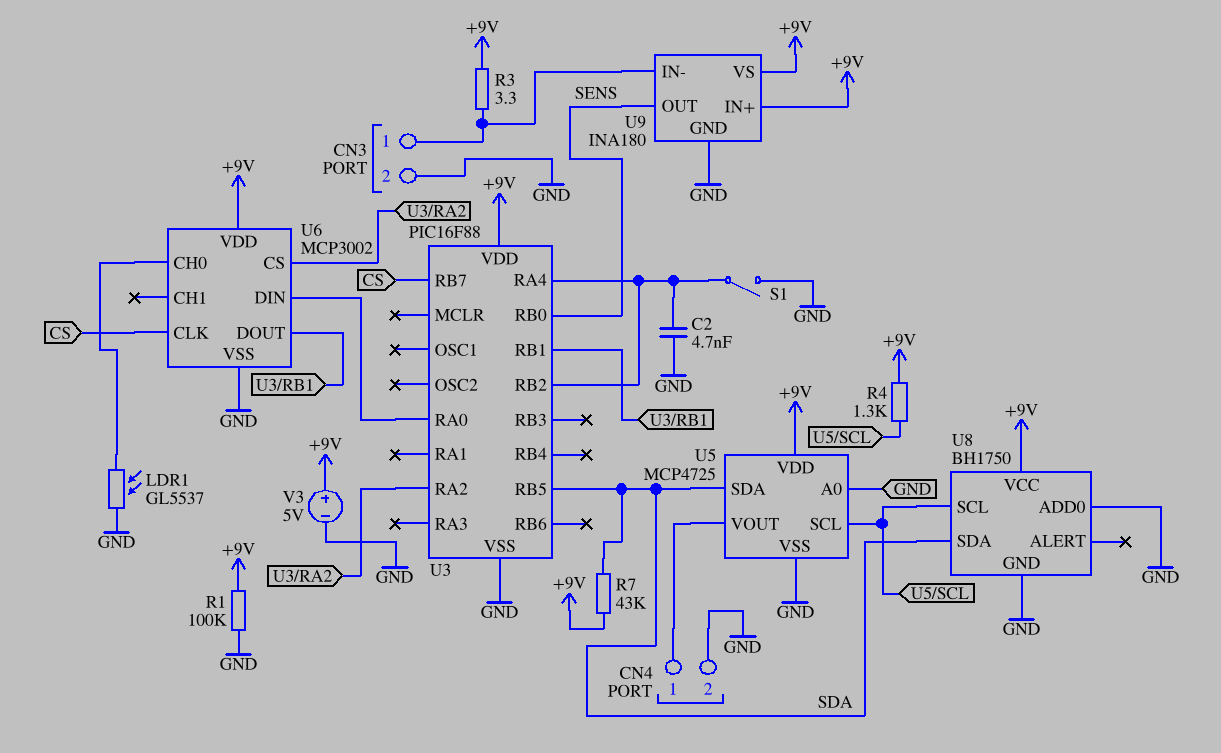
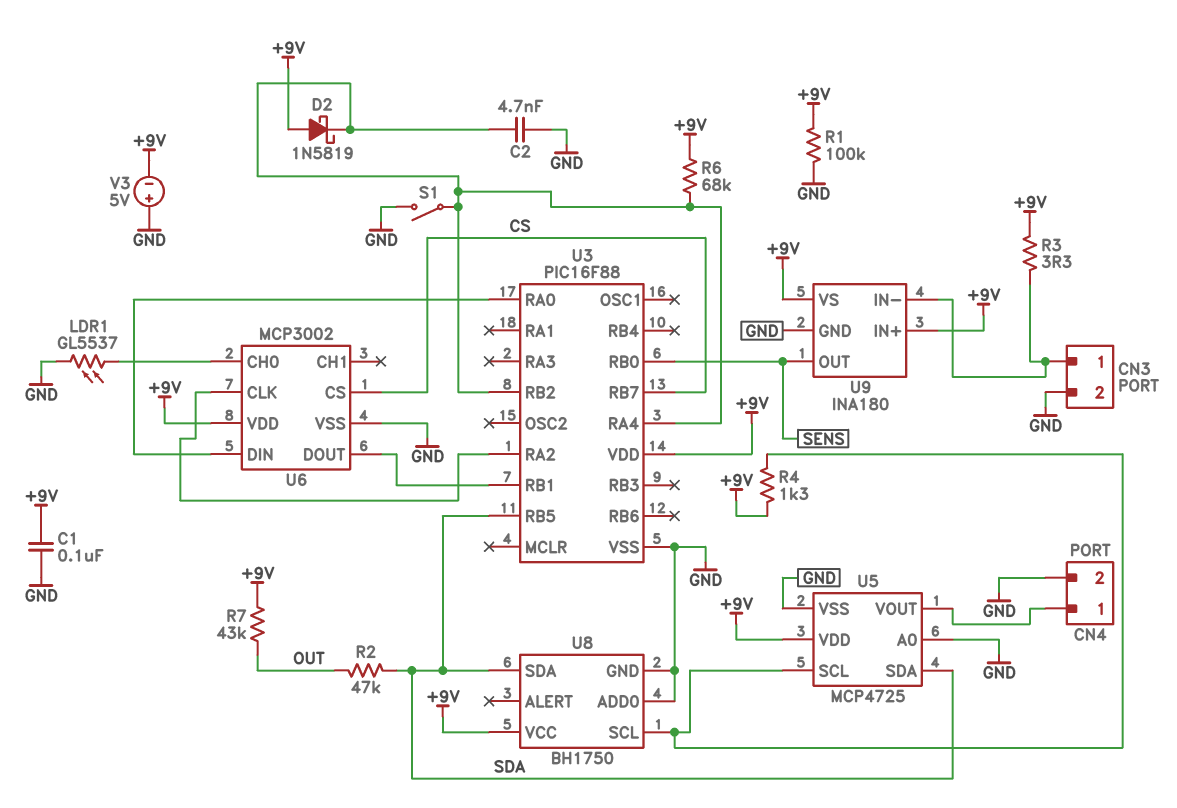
C1: none -> 100nF (+9V, GND)
D2: none -> schottky 1N5819 (A +9V, K U3/RA4)
R2: none -> 47k (OUT, SDA)
R6: none -> 68k (+9V, U3/RA4)
R7: 43k (+9V, SDA) -> 43k (+9V, OUT)
U6 pin CLK: CS -> U3/RA2
U6 pin CS: U3/RA2 -> CS
V3: 5V (plus +9V, minus GND) -> 5V (plus GND, minus +9V)

